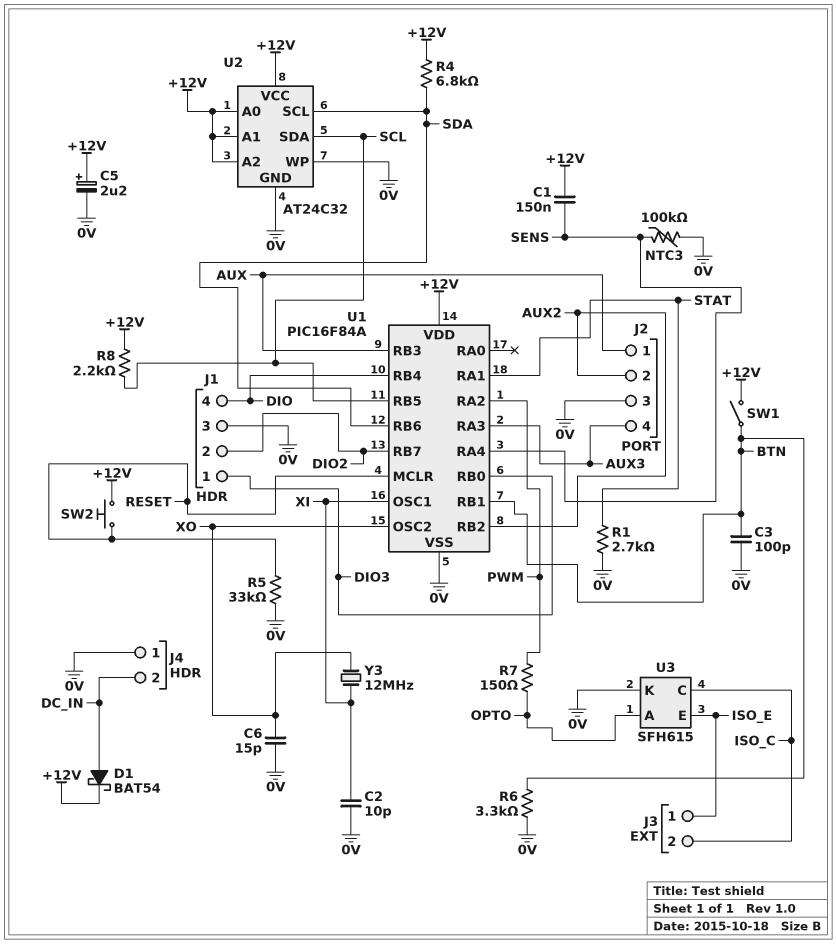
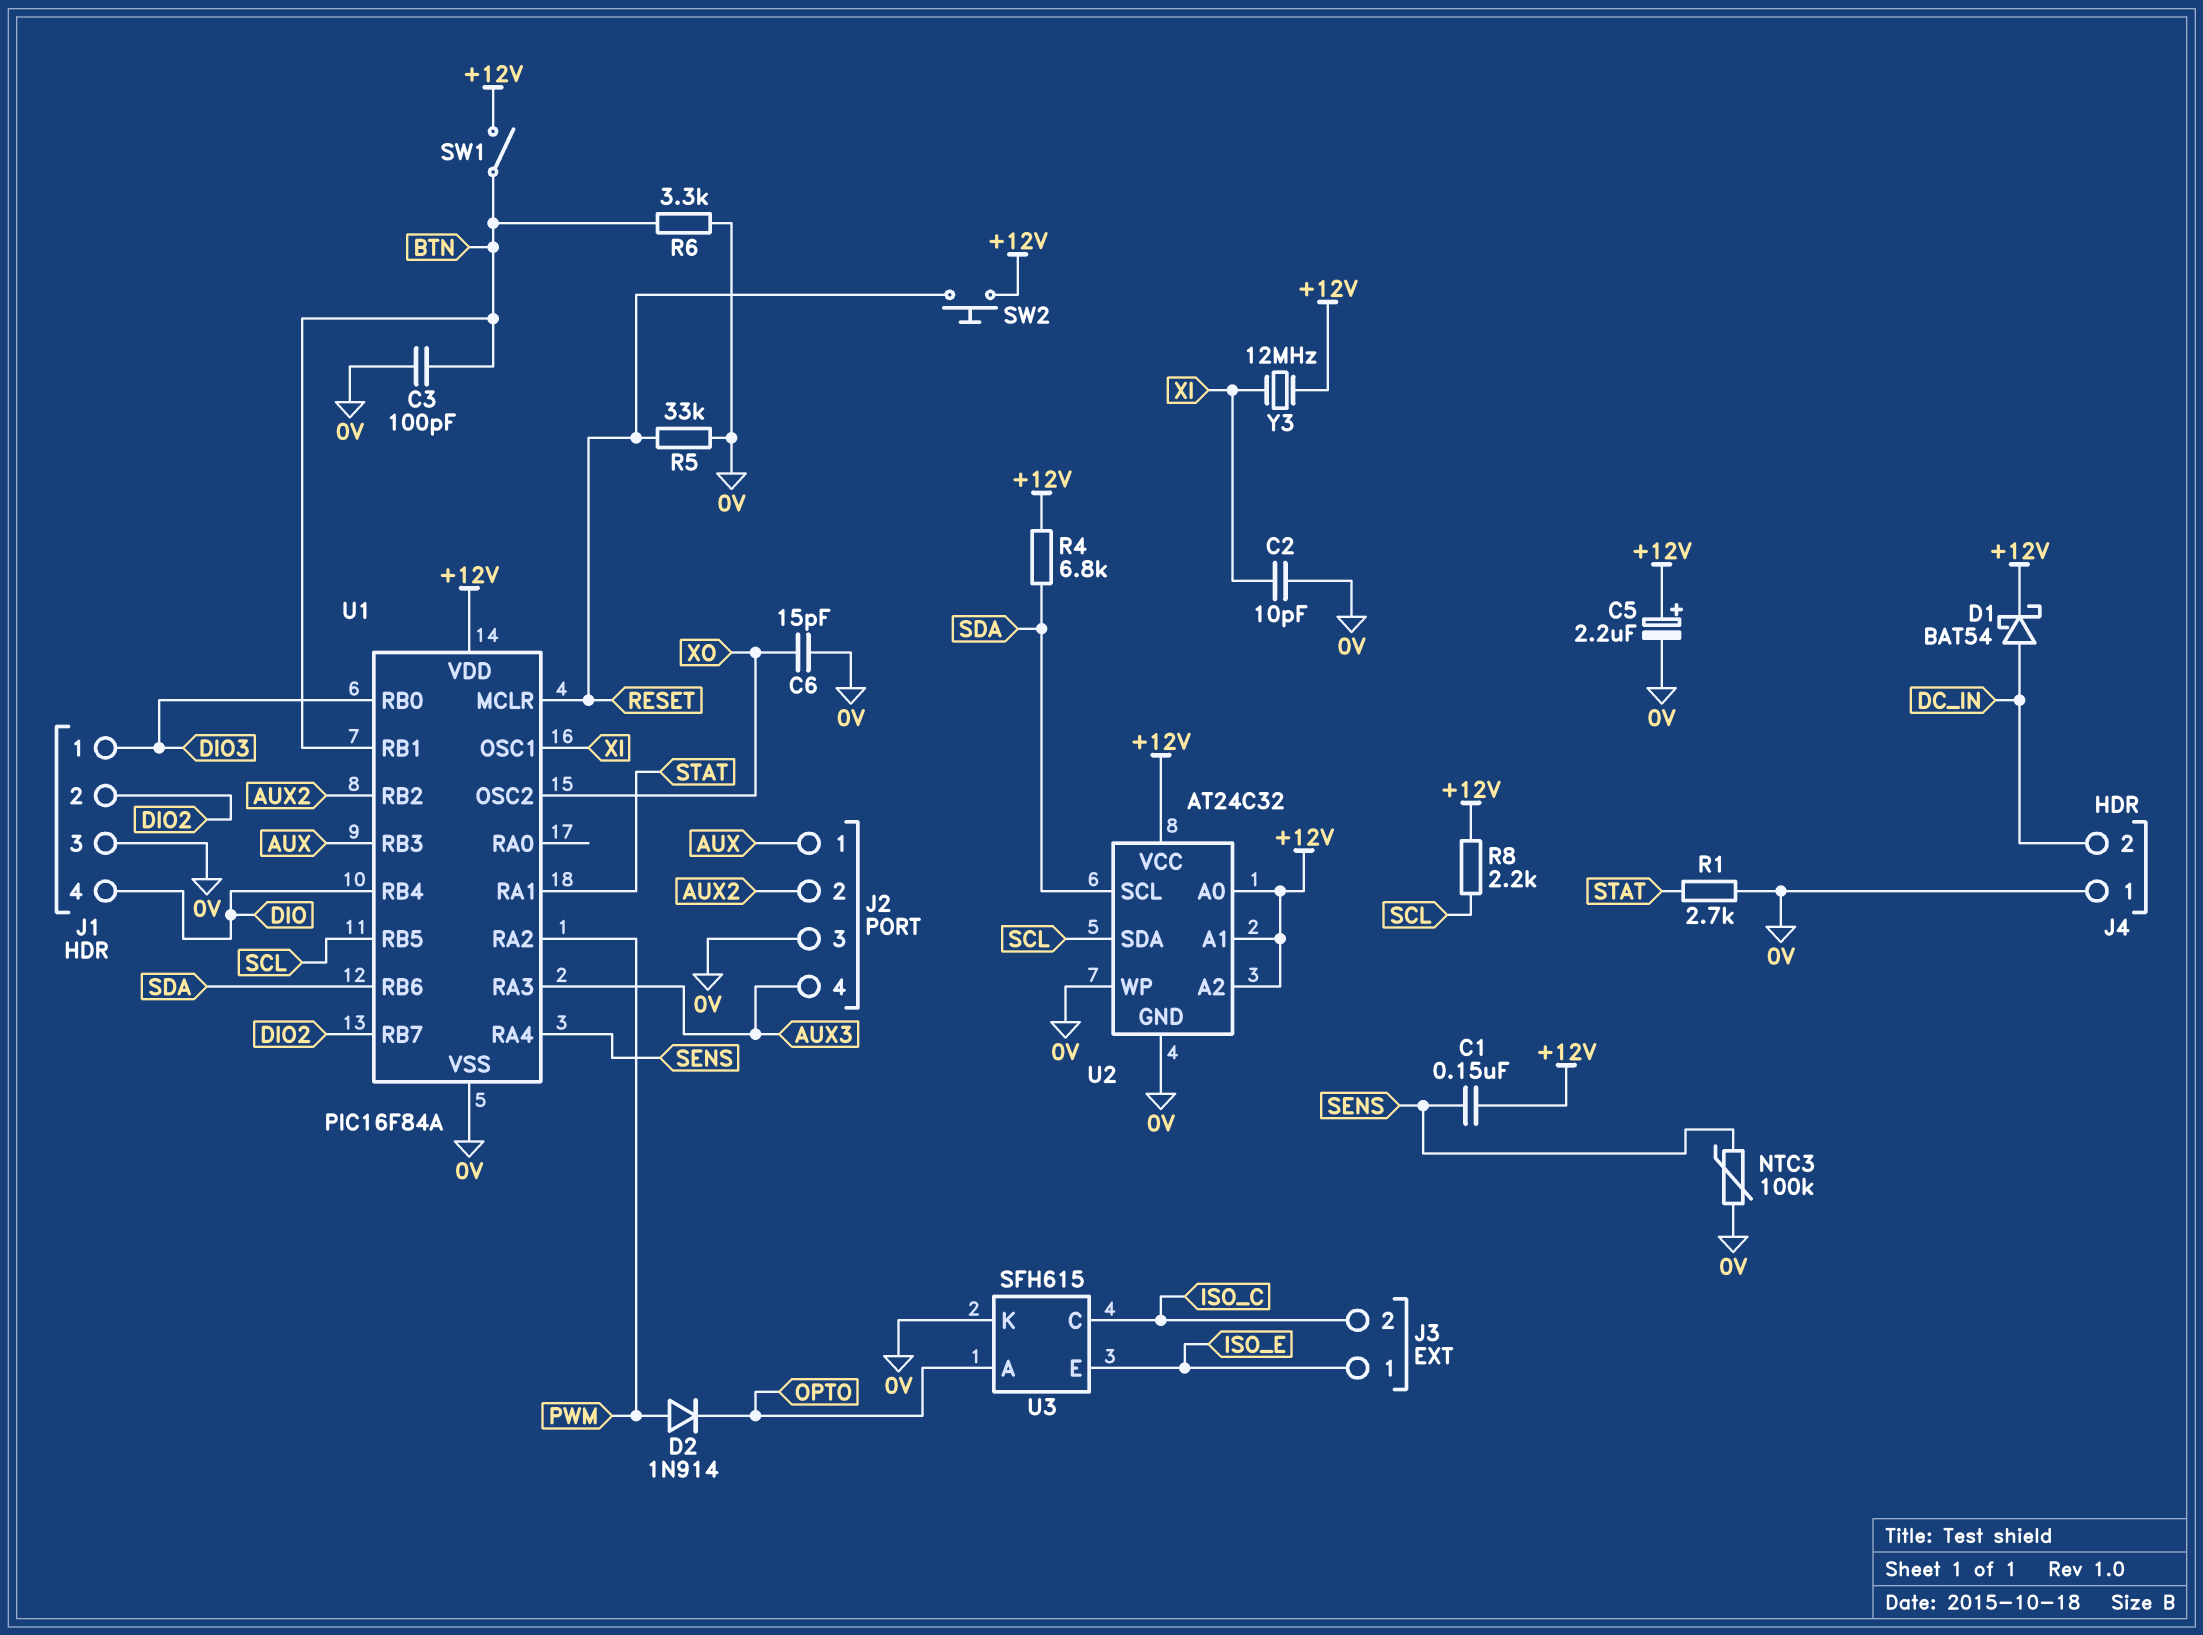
D2: none -> diode 1N914 (A PWM, K OPTO)
R7: 150 (OPTO, PWM) -> none
Y3: 12MHz (XI, XO) -> 12MHz (+12V, XI)

